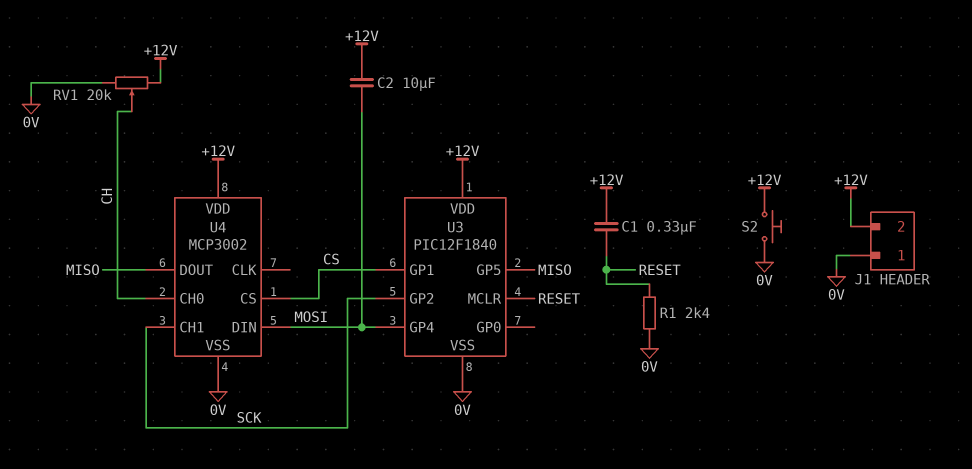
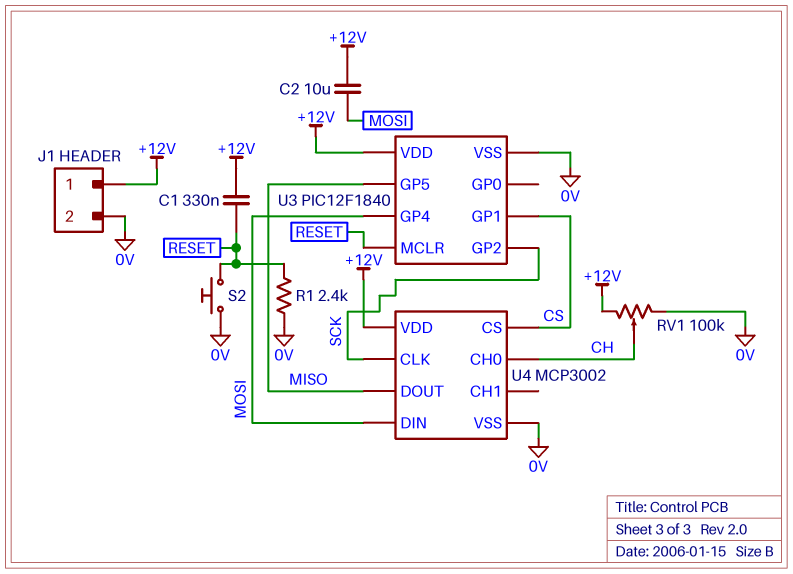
J1 pin 1: 0V -> +12V
J1 pin 2: +12V -> 0V
RV1: 20k (+12V, 0V, wiper CH) -> 100k (+12V, 0V, wiper CH)
S2: button (+12V, 0V) -> button (0V, RESET)
U4 pin CH1: SCK -> none
U4 pin CLK: none -> SCK

